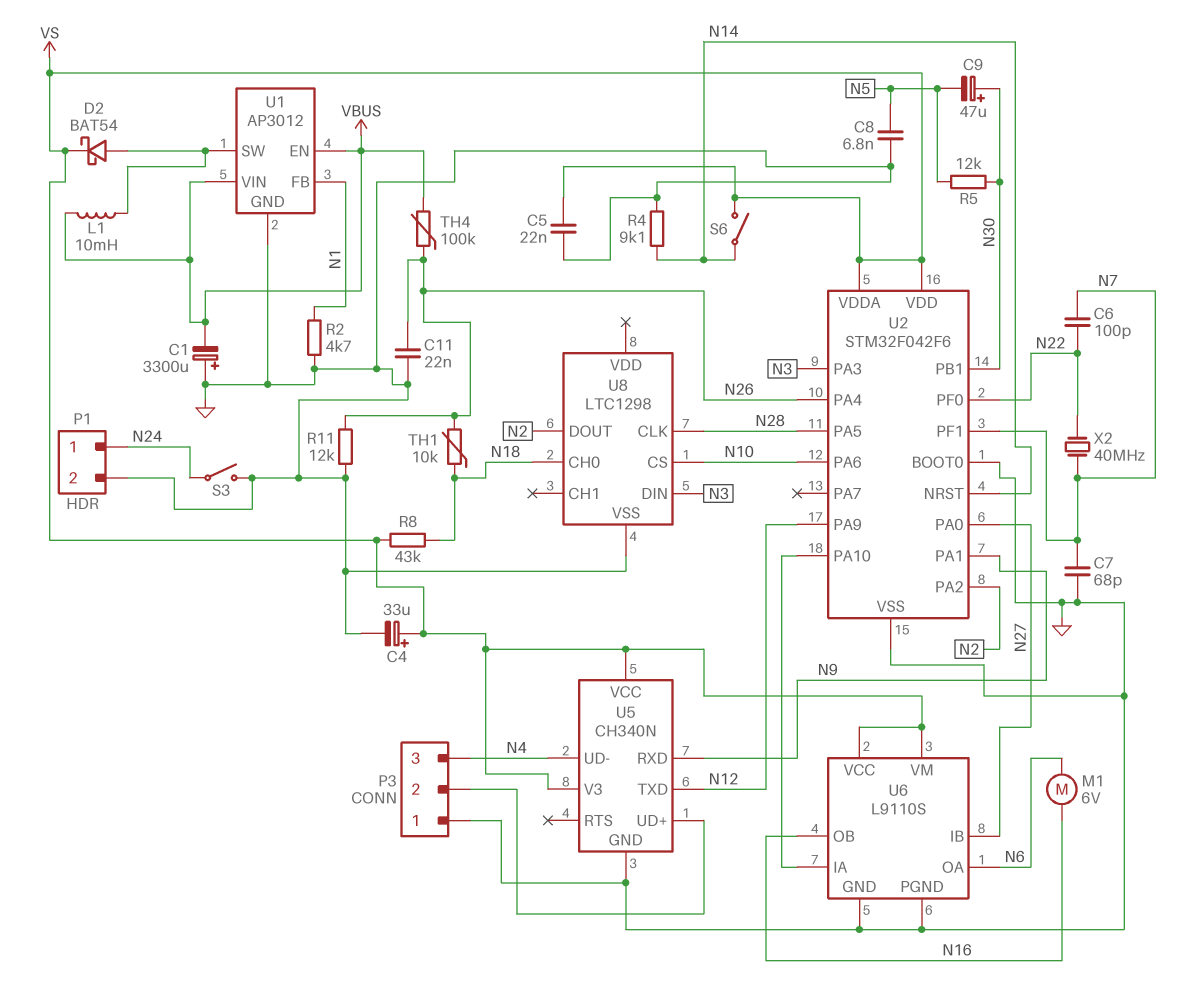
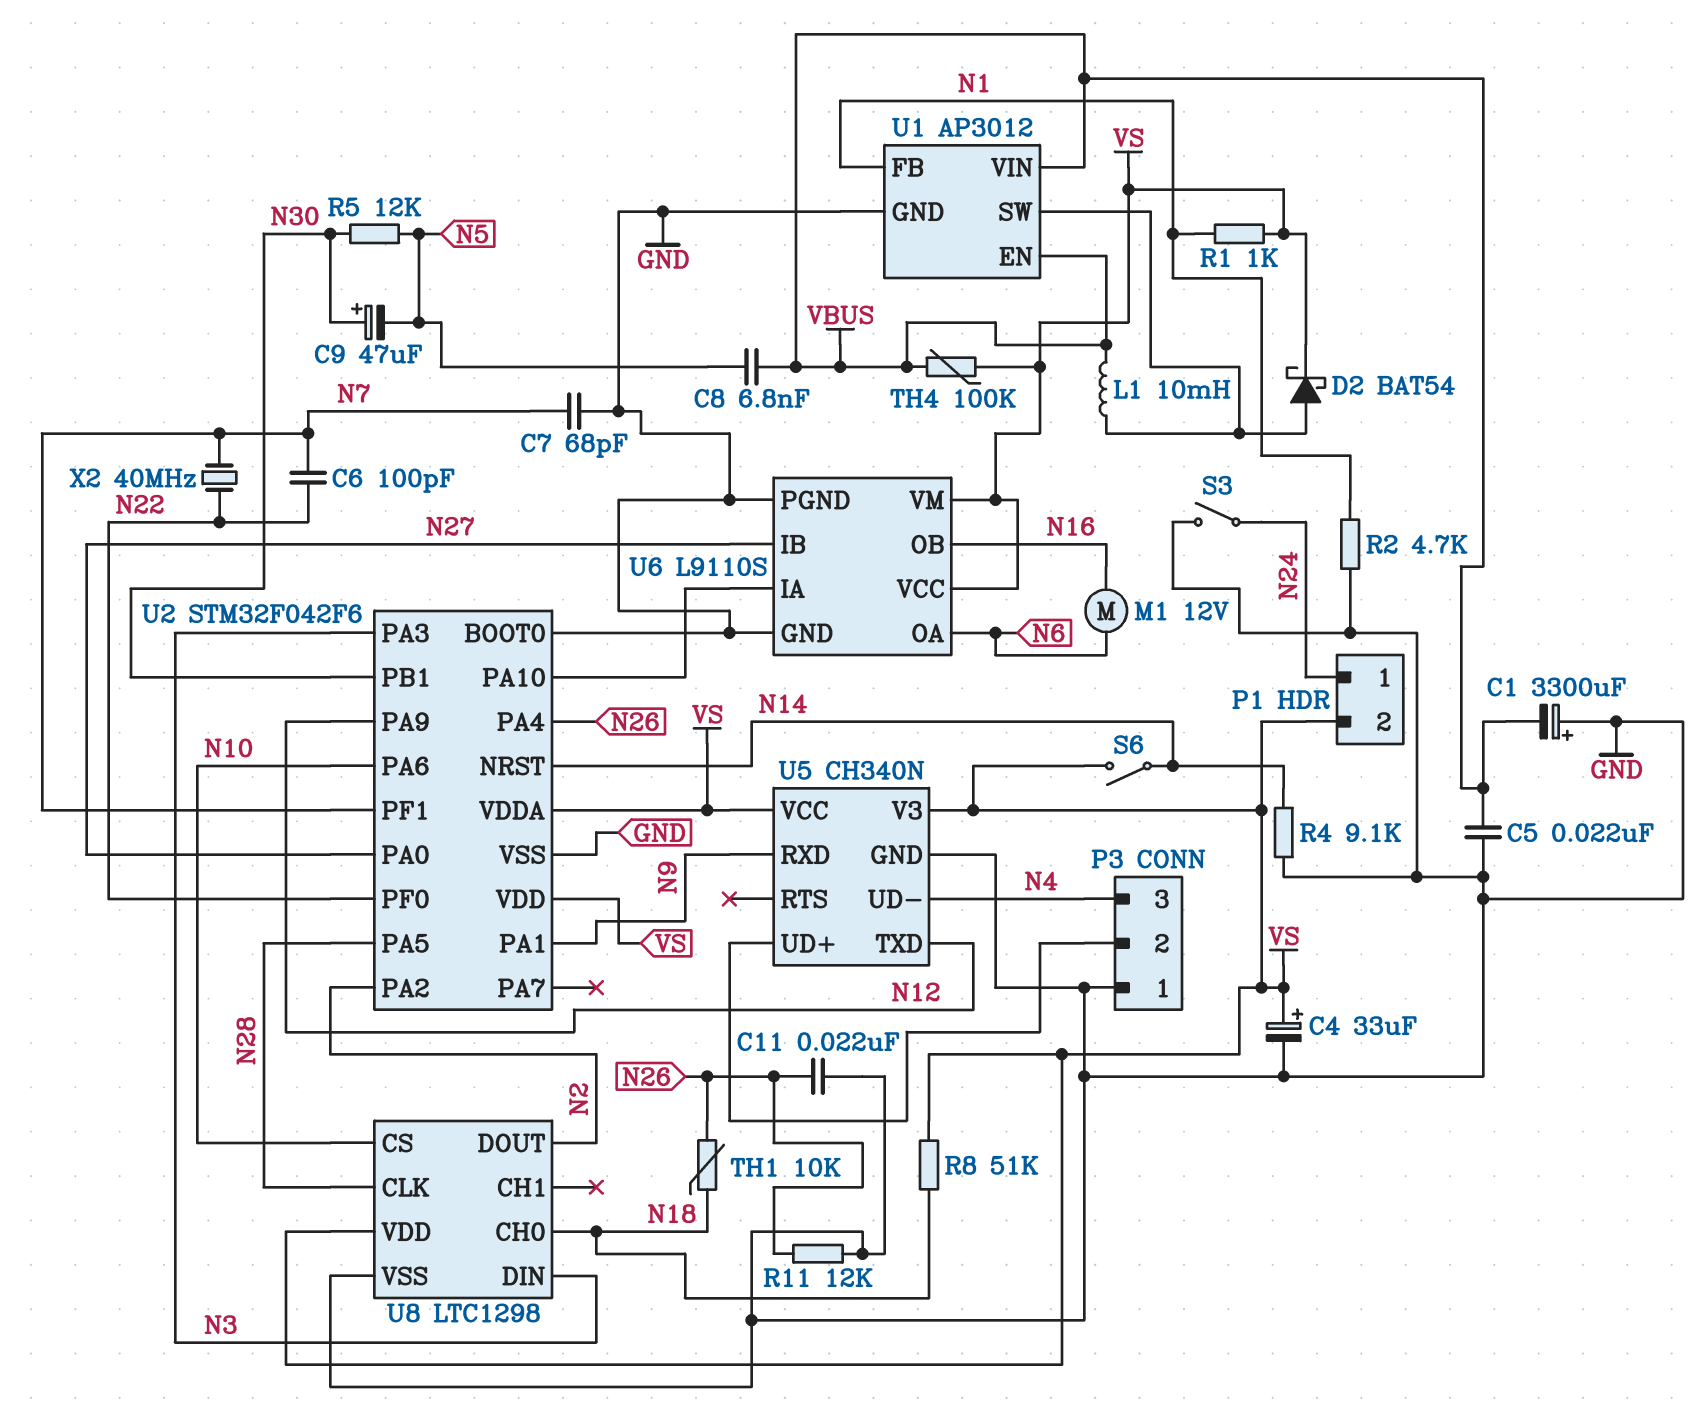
C5: 22nF (GND, VS) -> 22nF (GND, VBUS)
C8: 6.8nF (GND, N5) -> 6.8nF (N5, VBUS)
M1: motor 6V (N6, N16) -> motor 12V (N6, N16)
P1 pin 2: GND -> VS
R1: none -> 1k (N1, VS)
R8: 43k (N18, VS) -> 51k (N18, VS)
TH4: 100k (N26, VBUS) -> 100k (VBUS, VS)
U8 pin VDD: none -> VS

